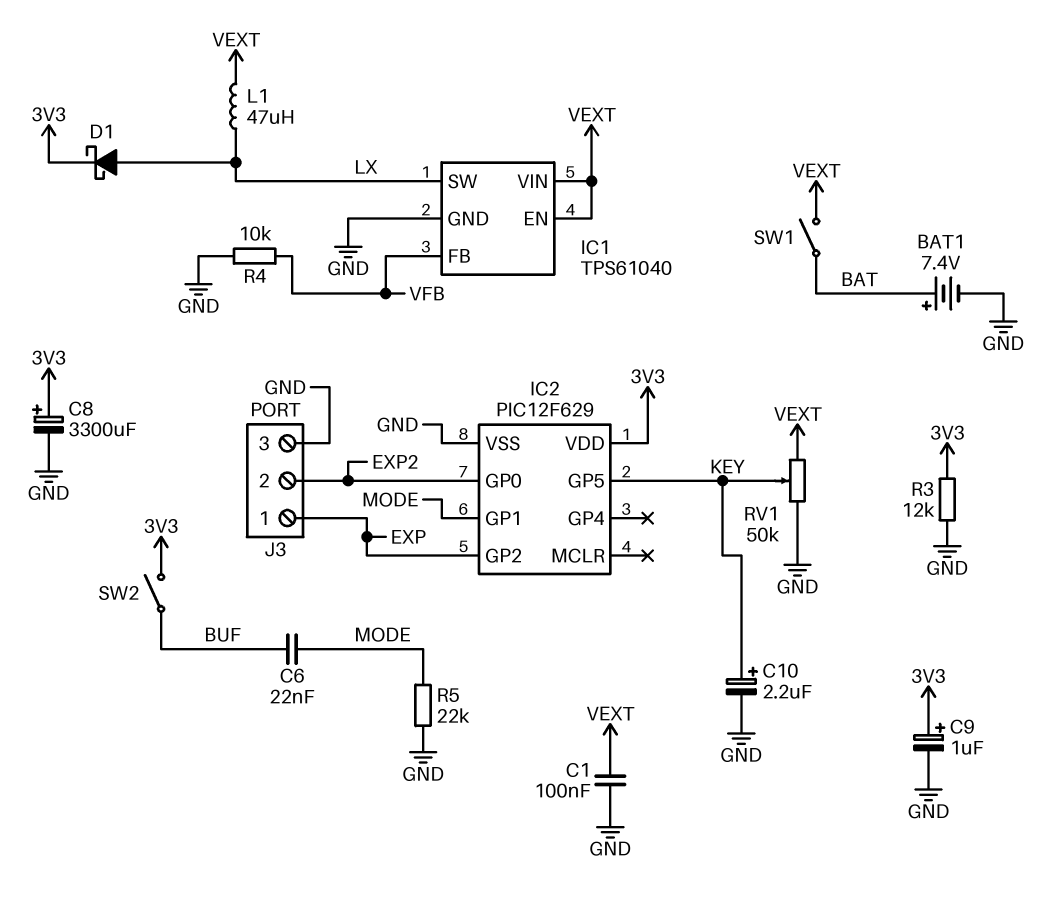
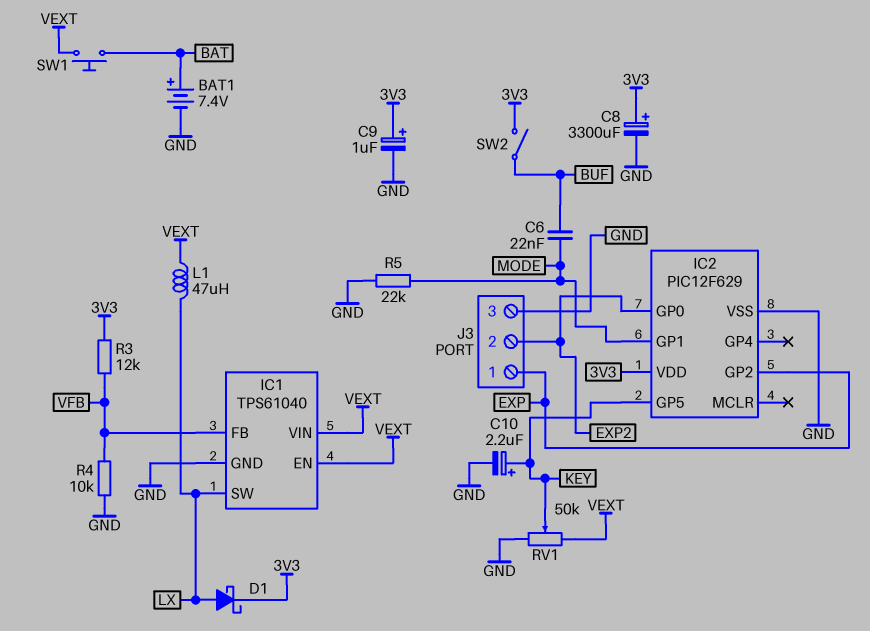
C1: 100nF (GND, VEXT) -> none
R3: 12k (3V3, GND) -> 12k (3V3, VFB)
SW1: switch (BAT, VEXT) -> button (BAT, VEXT)

